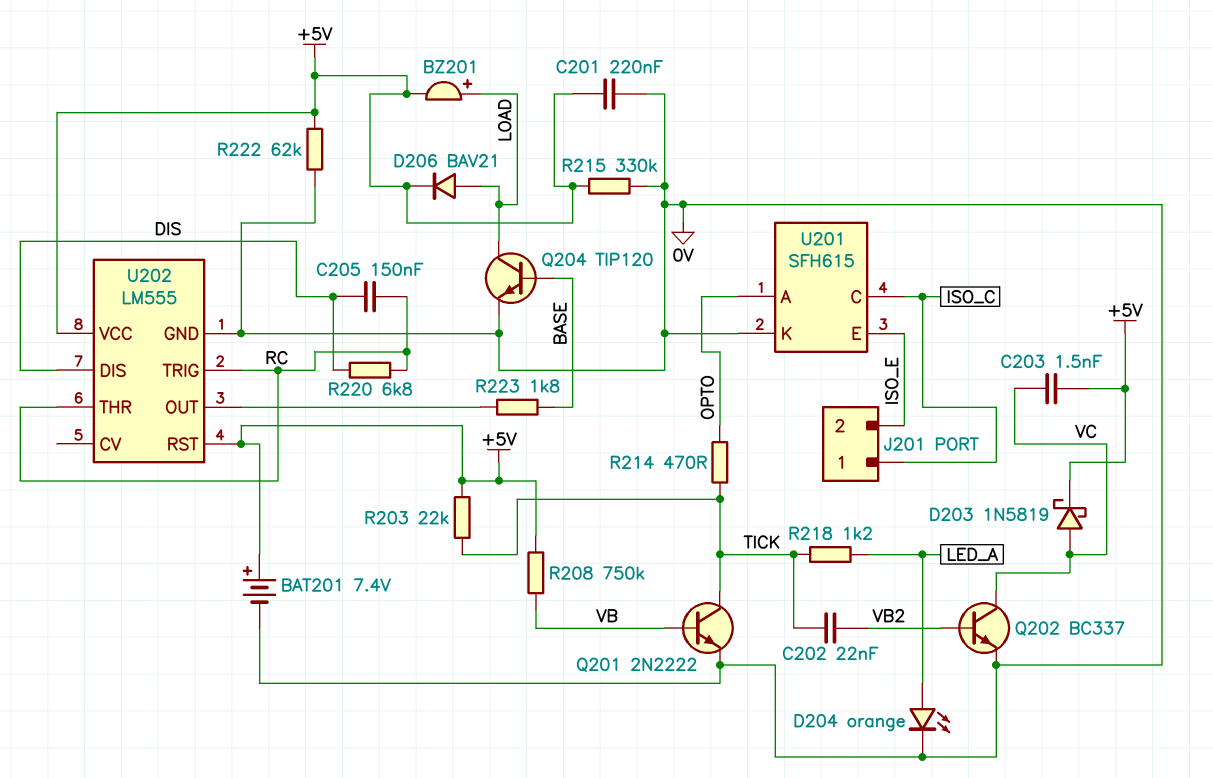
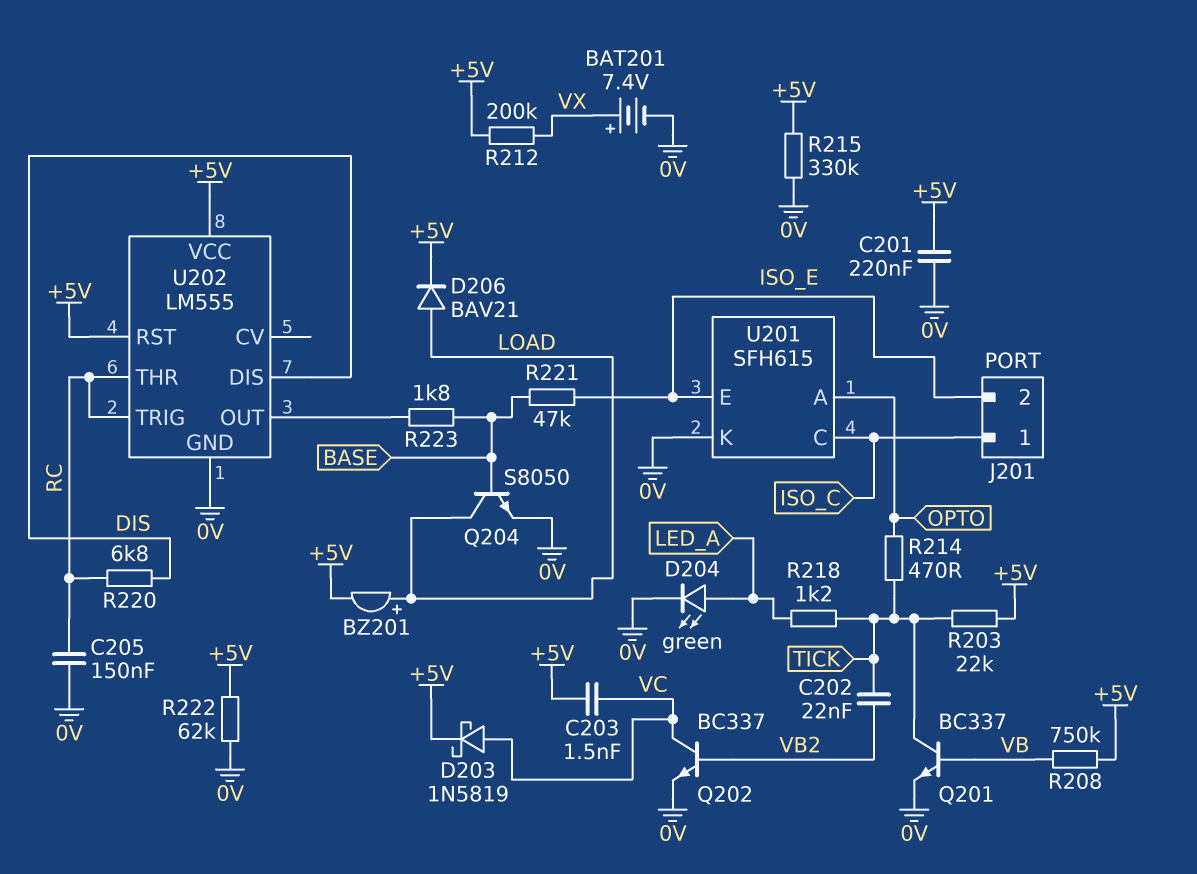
BAT201: 7.4V (plus +5V, minus 0V) -> 7.4V (plus VX, minus 0V)
C205: 150nF (DIS, RC) -> 150nF (0V, RC)
D204: LED orange (A LED_A, K 0V) -> LED green (A LED_A, K 0V)
Q201: NPN 2N2222 (B VB, C TICK, E 0V) -> NPN BC337 (B VB, C TICK, E 0V)
Q204: NPN TIP120 (B BASE, C LOAD, E 0V) -> NPN S8050 (B BASE, C LOAD, E 0V)
R212: none -> 200k (+5V, VX)
R221: none -> 47k (BASE, ISO_E)

